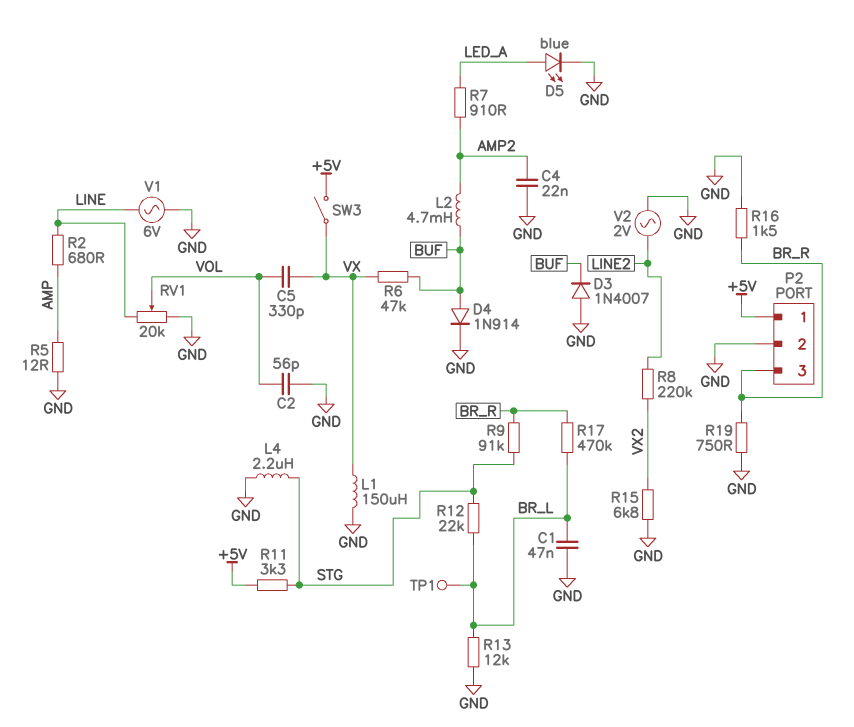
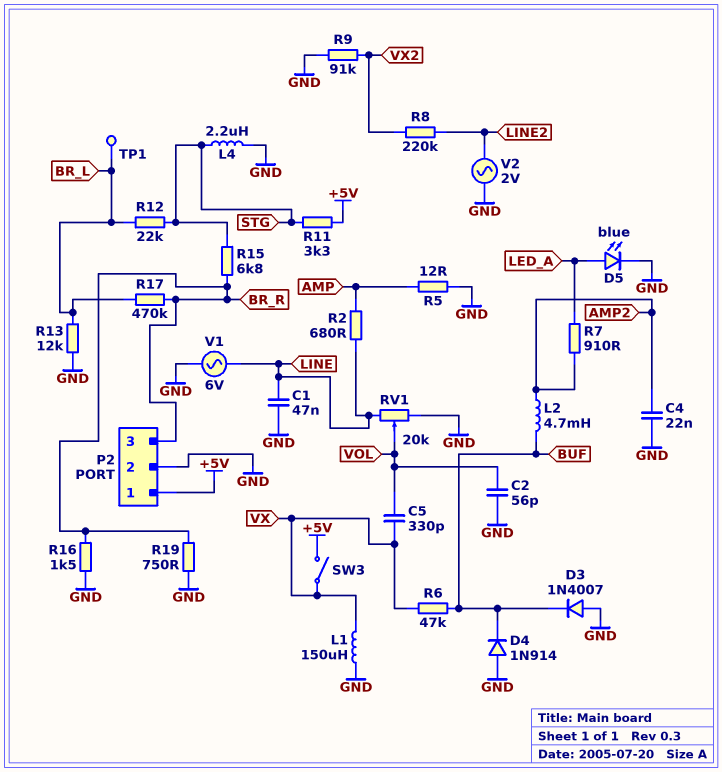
C1: 47nF (BR_L, GND) -> 47nF (GND, LINE)
D4: diode 1N914 (A BUF, K GND) -> diode 1N914 (A GND, K BUF)
R9: 91k (BR_R, STG) -> 91k (GND, VX2)
R15: 6.8k (GND, VX2) -> 6.8k (BR_R, STG)

